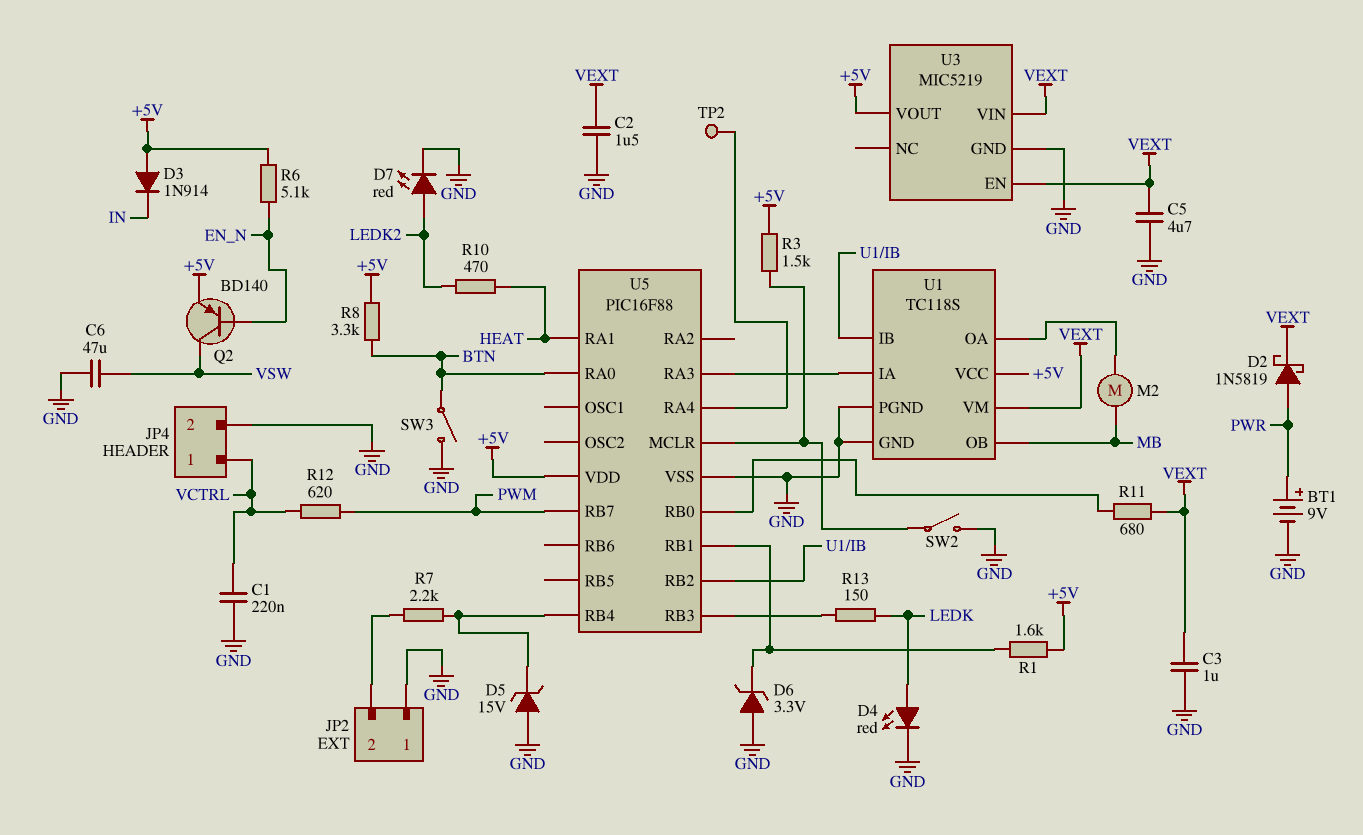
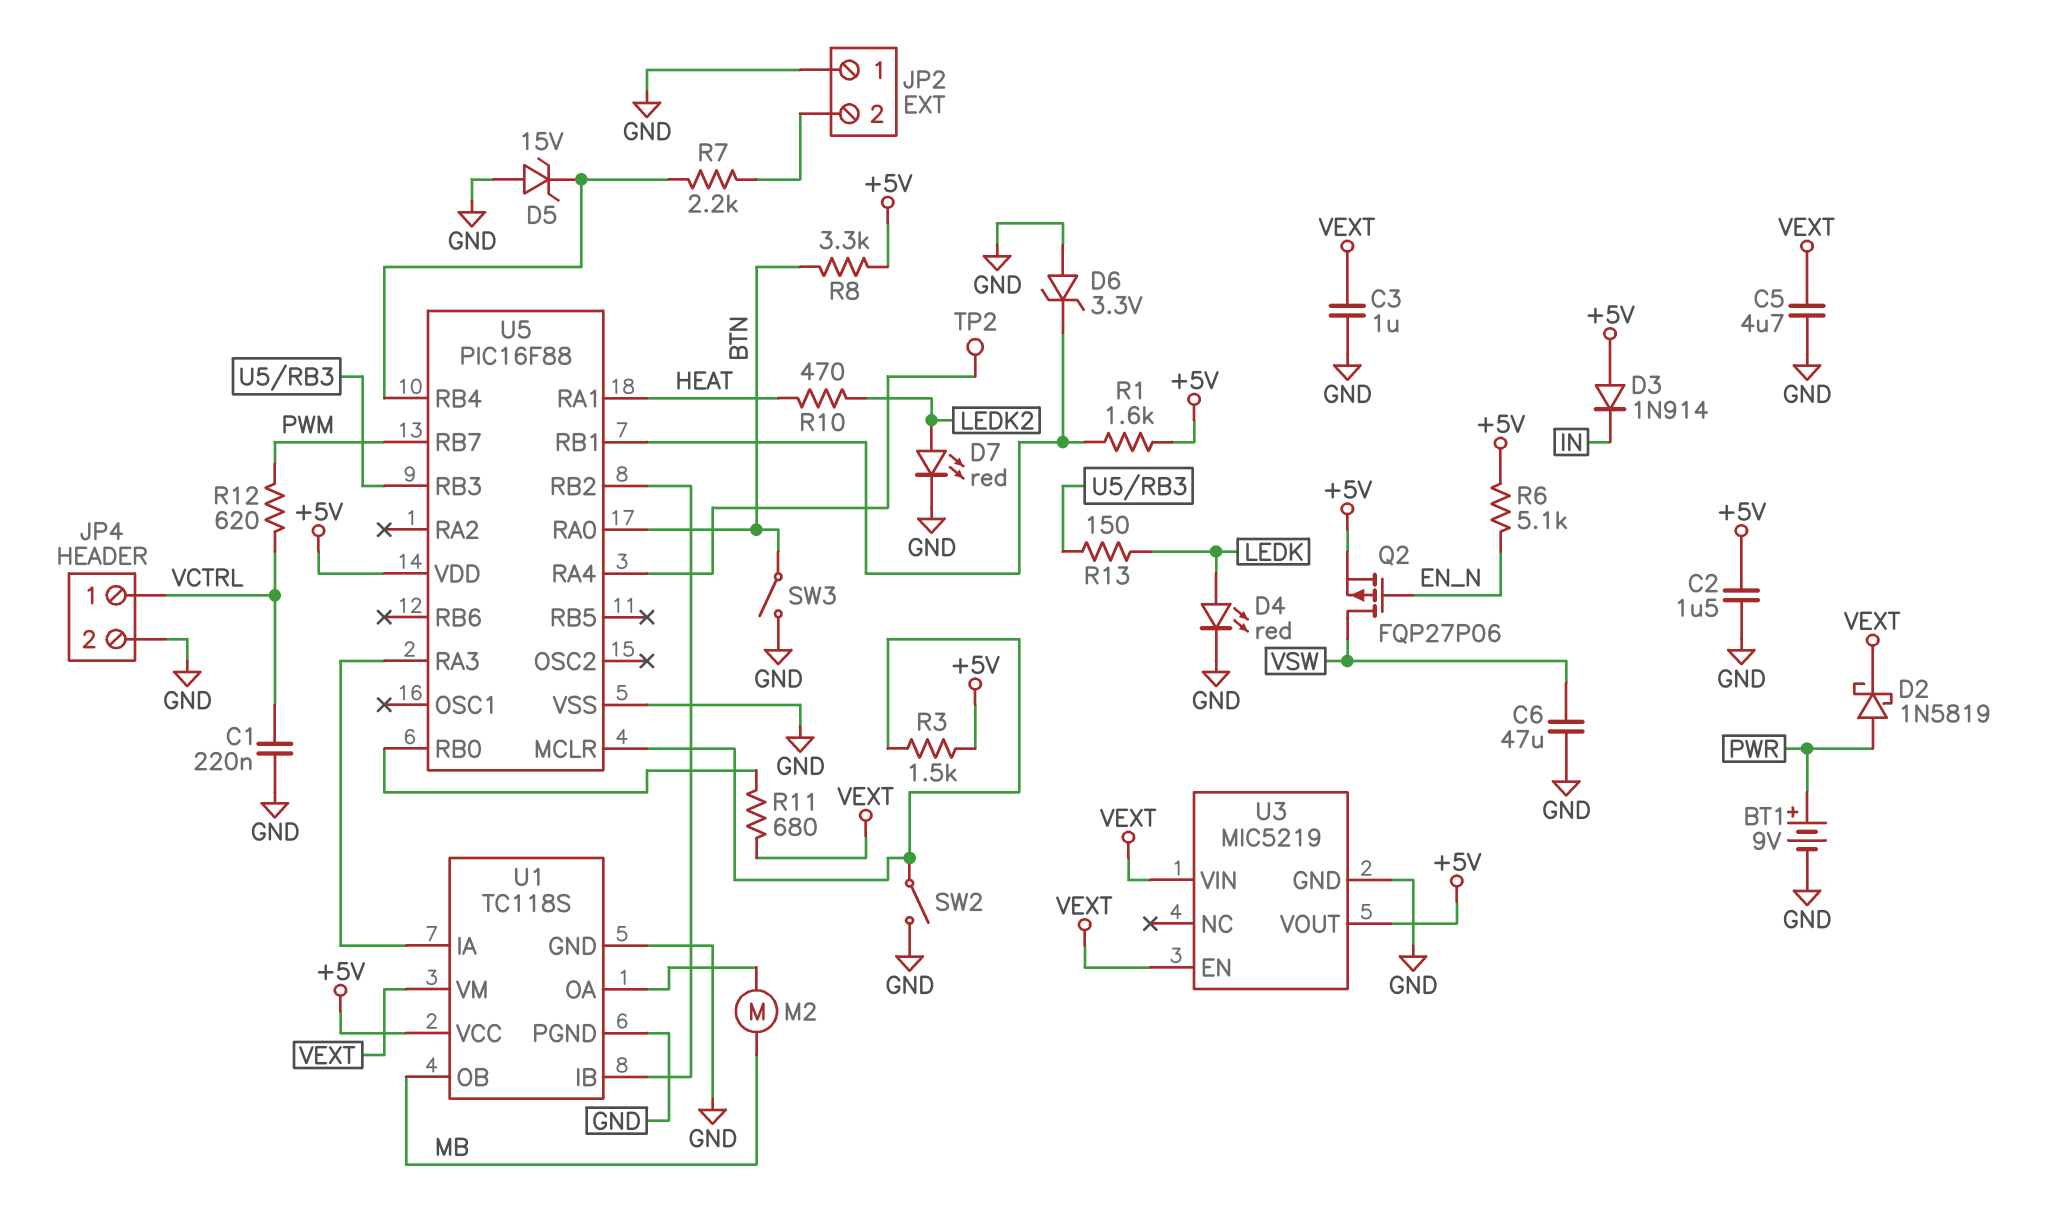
C2: 1.5uF (GND, VEXT) -> 1.5uF (+5V, GND)
Q2: PNP BD140 (B EN_N, C VSW, E +5V) -> PMOS FQP27P06 (G EN_N, D VSW, S +5V)

